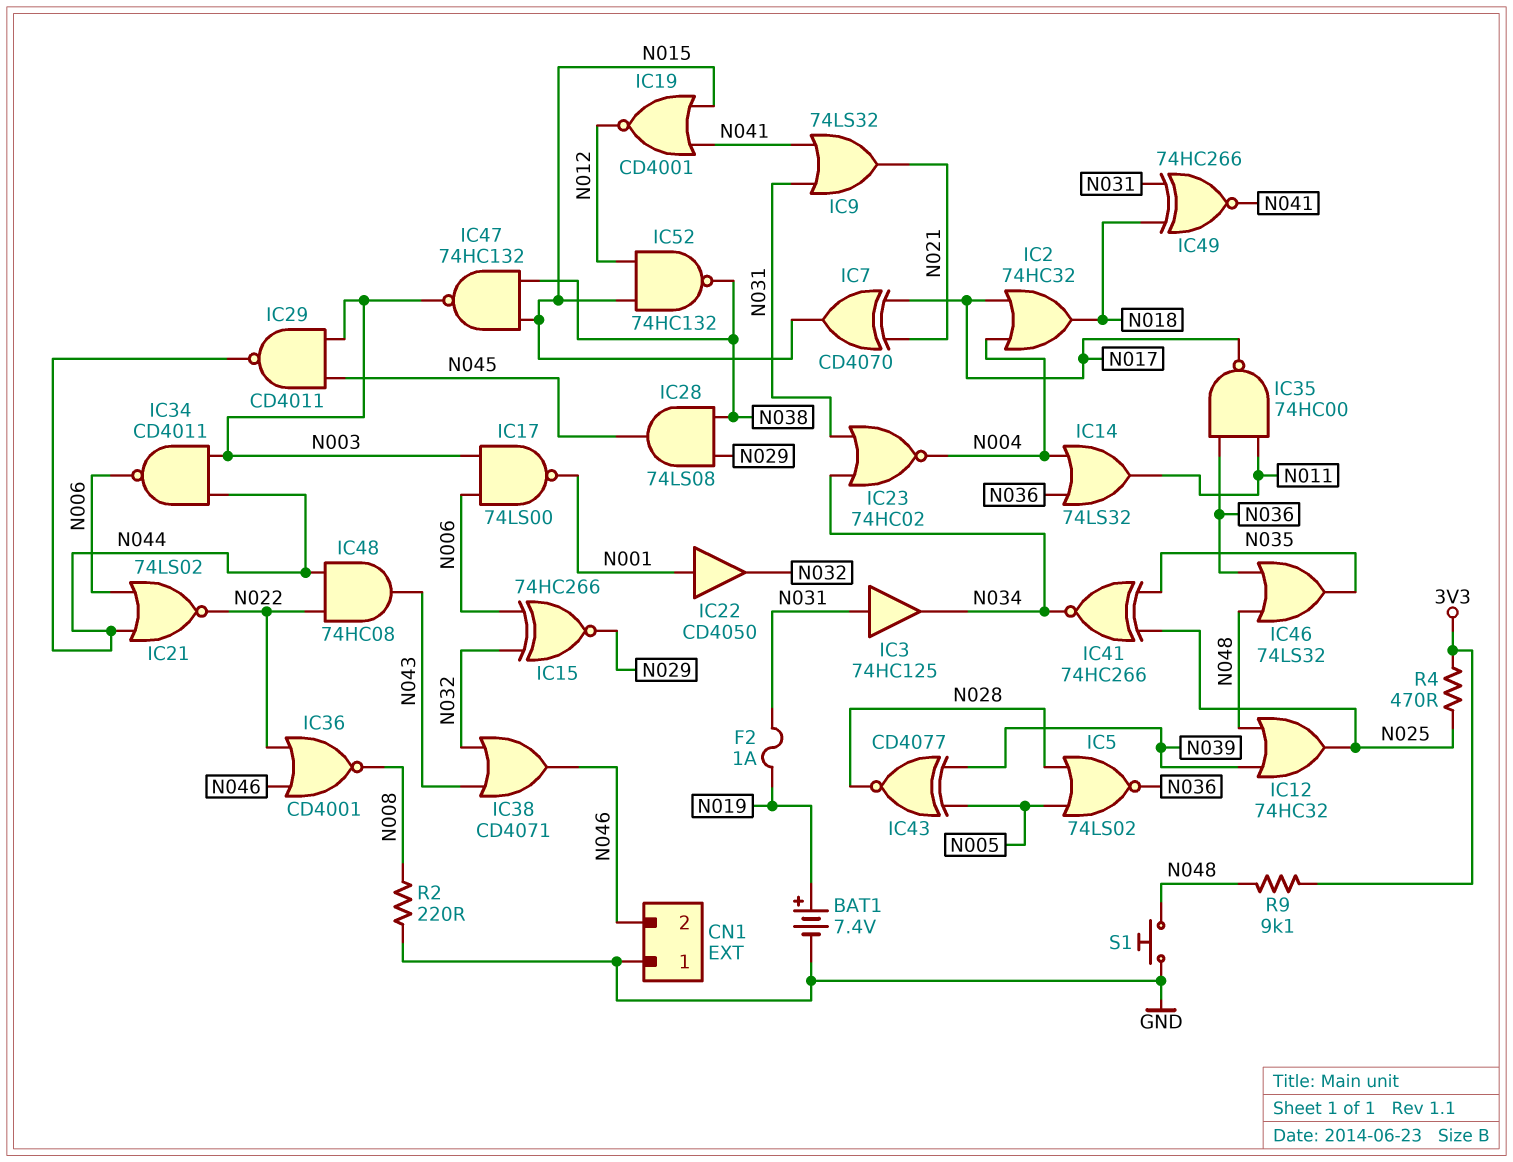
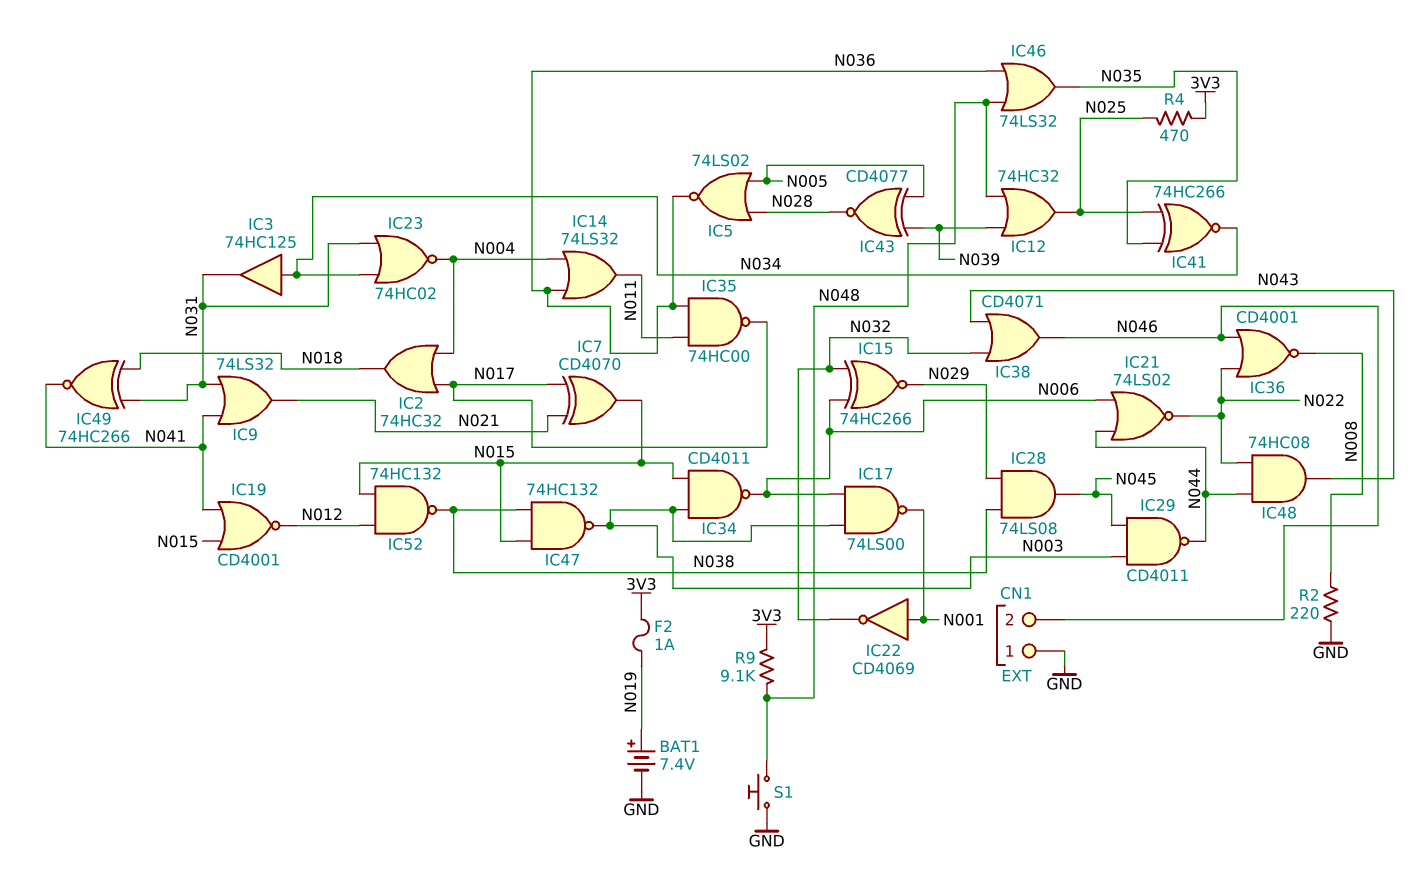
F2: 1A (N019, N031) -> 1A (3V3, N019)
IC3: buffer 74HC125 (in N031, out N034) -> buffer 74HC125 (in N034, out N031)
IC22: buffer CD4050 (in N001, out N032) -> NOT CD4069 (in N001, out N032)
IC34: NAND CD4011 (in N003, in N044, out N006) -> NAND CD4011 (in N003, in N015, out N006)

